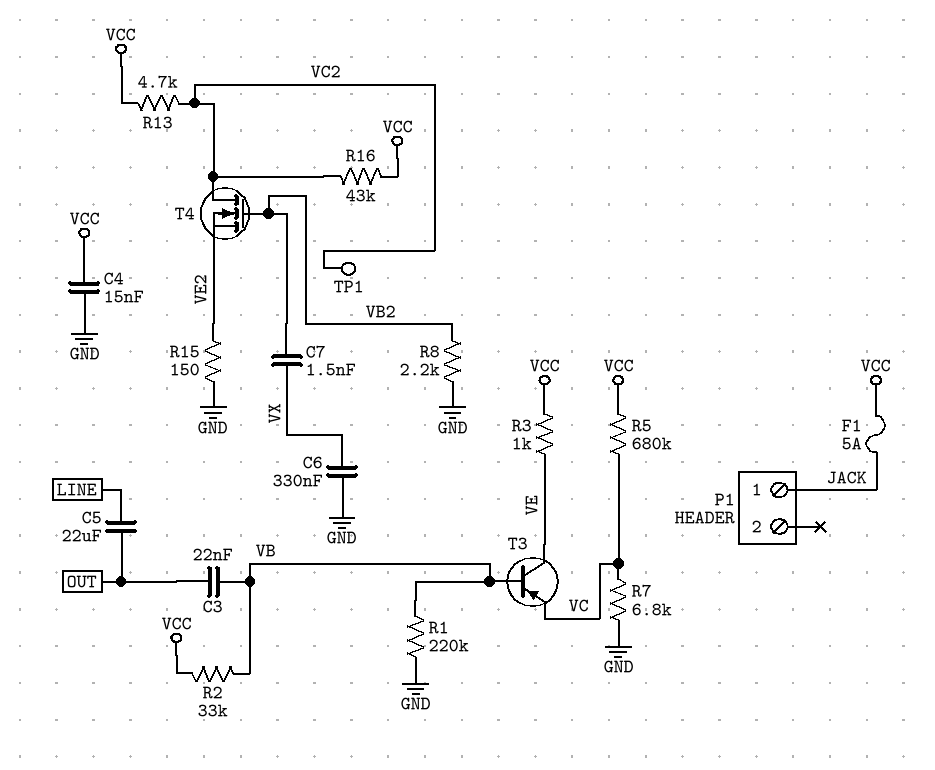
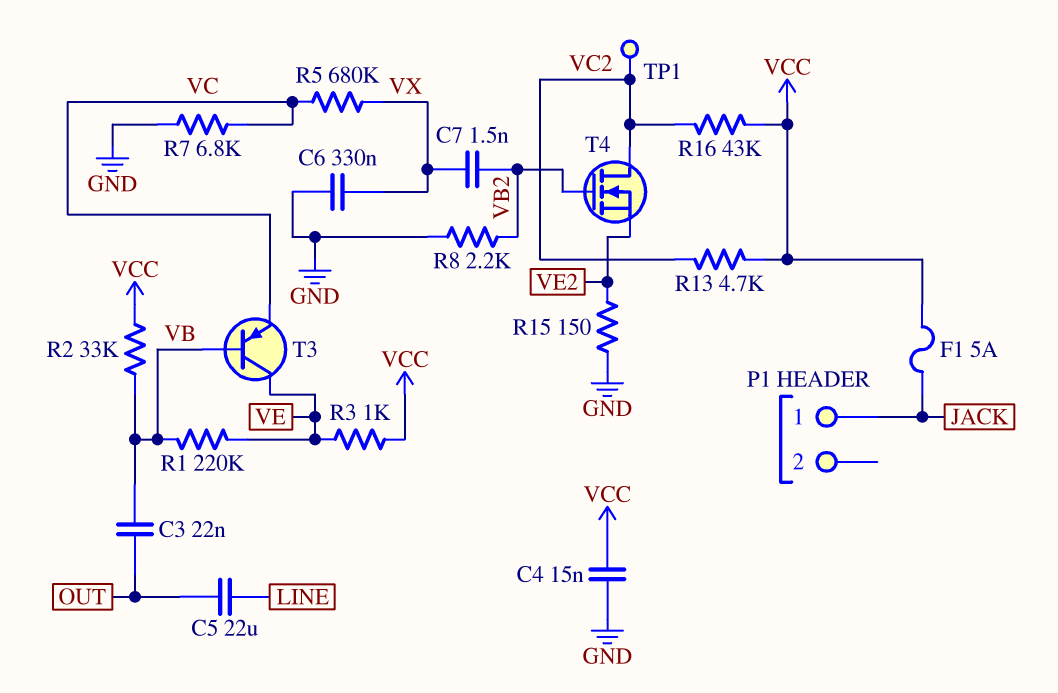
R1: 220k (GND, VB) -> 220k (VB, VE)
R5: 680k (VC, VCC) -> 680k (VC, VX)

